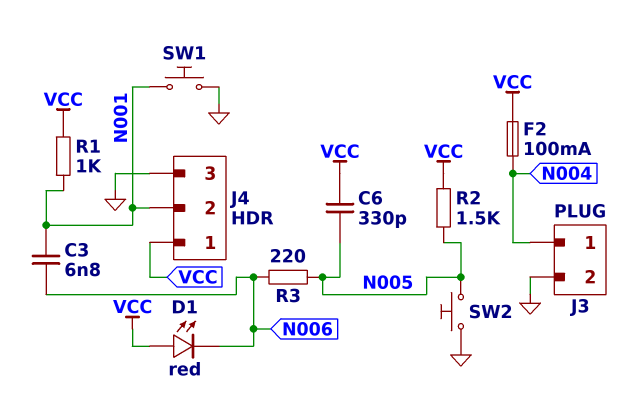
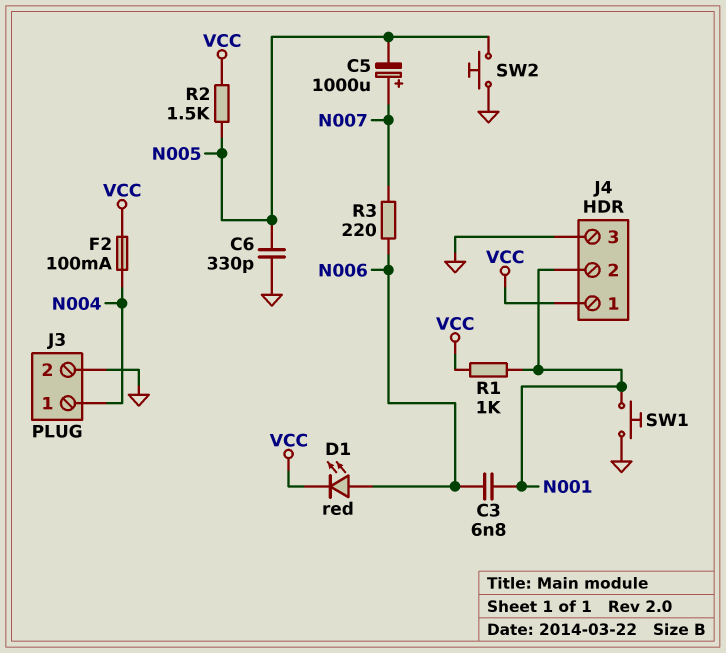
C5: none -> 1000uF (plus N007, minus N005)
C6: 330pF (N005, VCC) -> 330pF (GND, N005)
D1: LED red (A VCC, K N006) -> LED red (A N006, K VCC)
R3: 220 (N005, N006) -> 220 (N006, N007)

